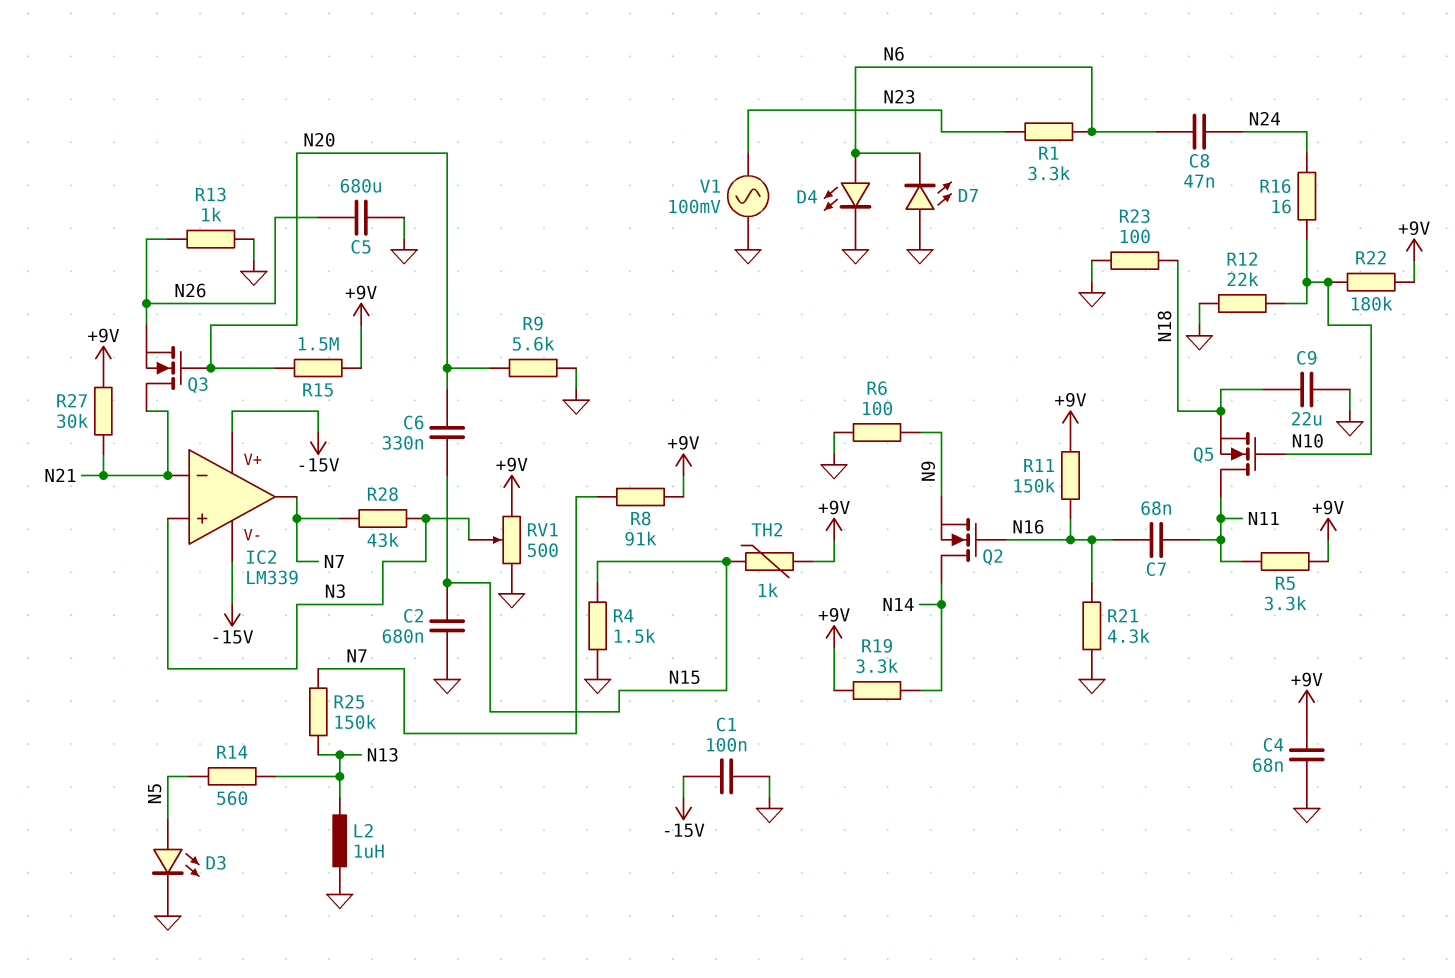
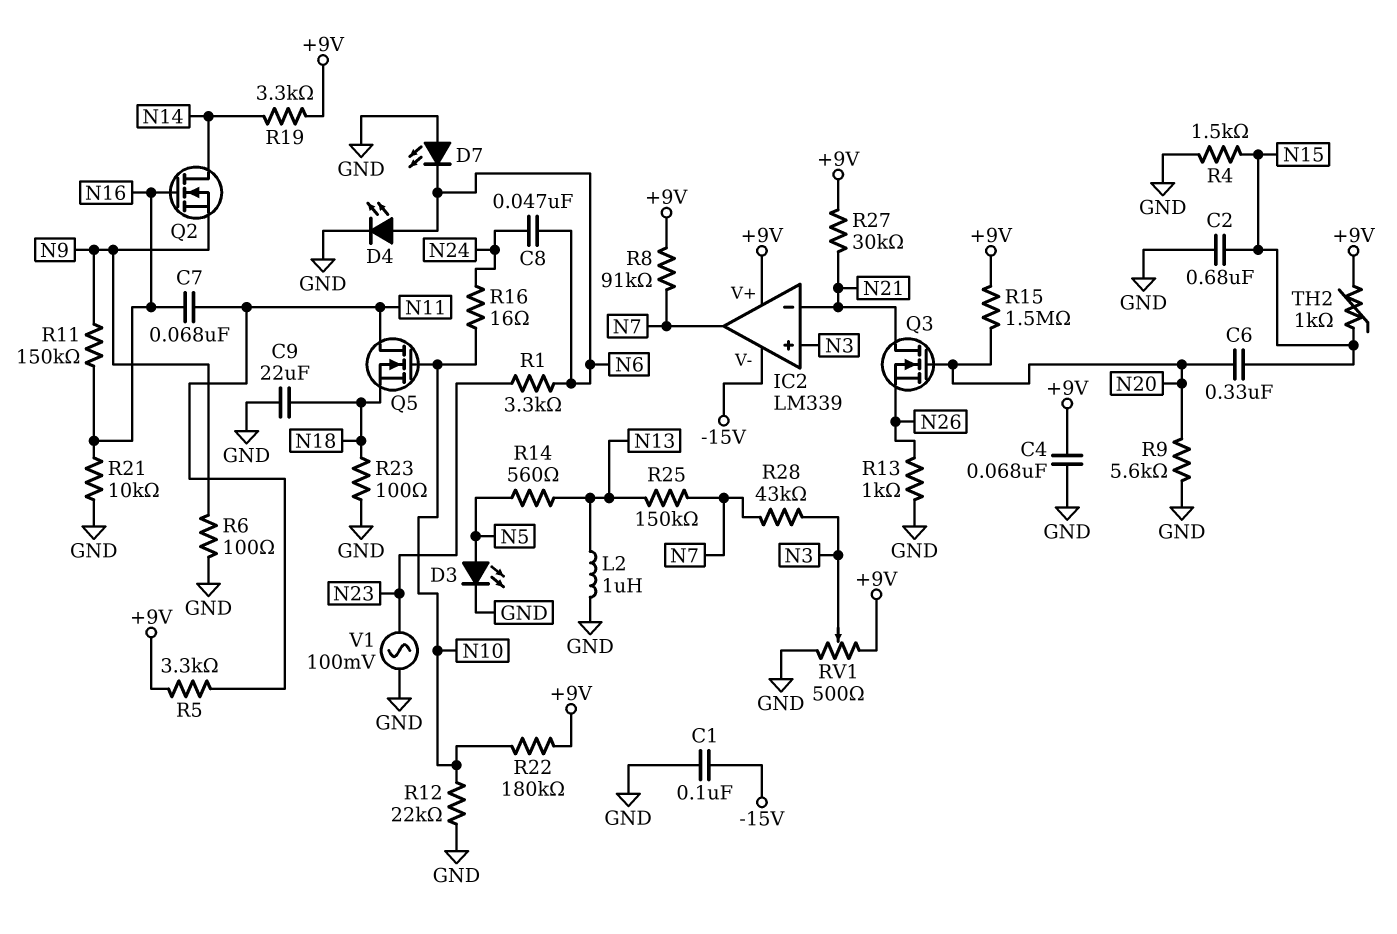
C5: 680uF (GND, N26) -> none
IC2 pin V+: -15V -> +9V
R11: 150k (+9V, N16) -> 150k (N9, N16)
R21: 4.3k (GND, N16) -> 10k (GND, N16)

